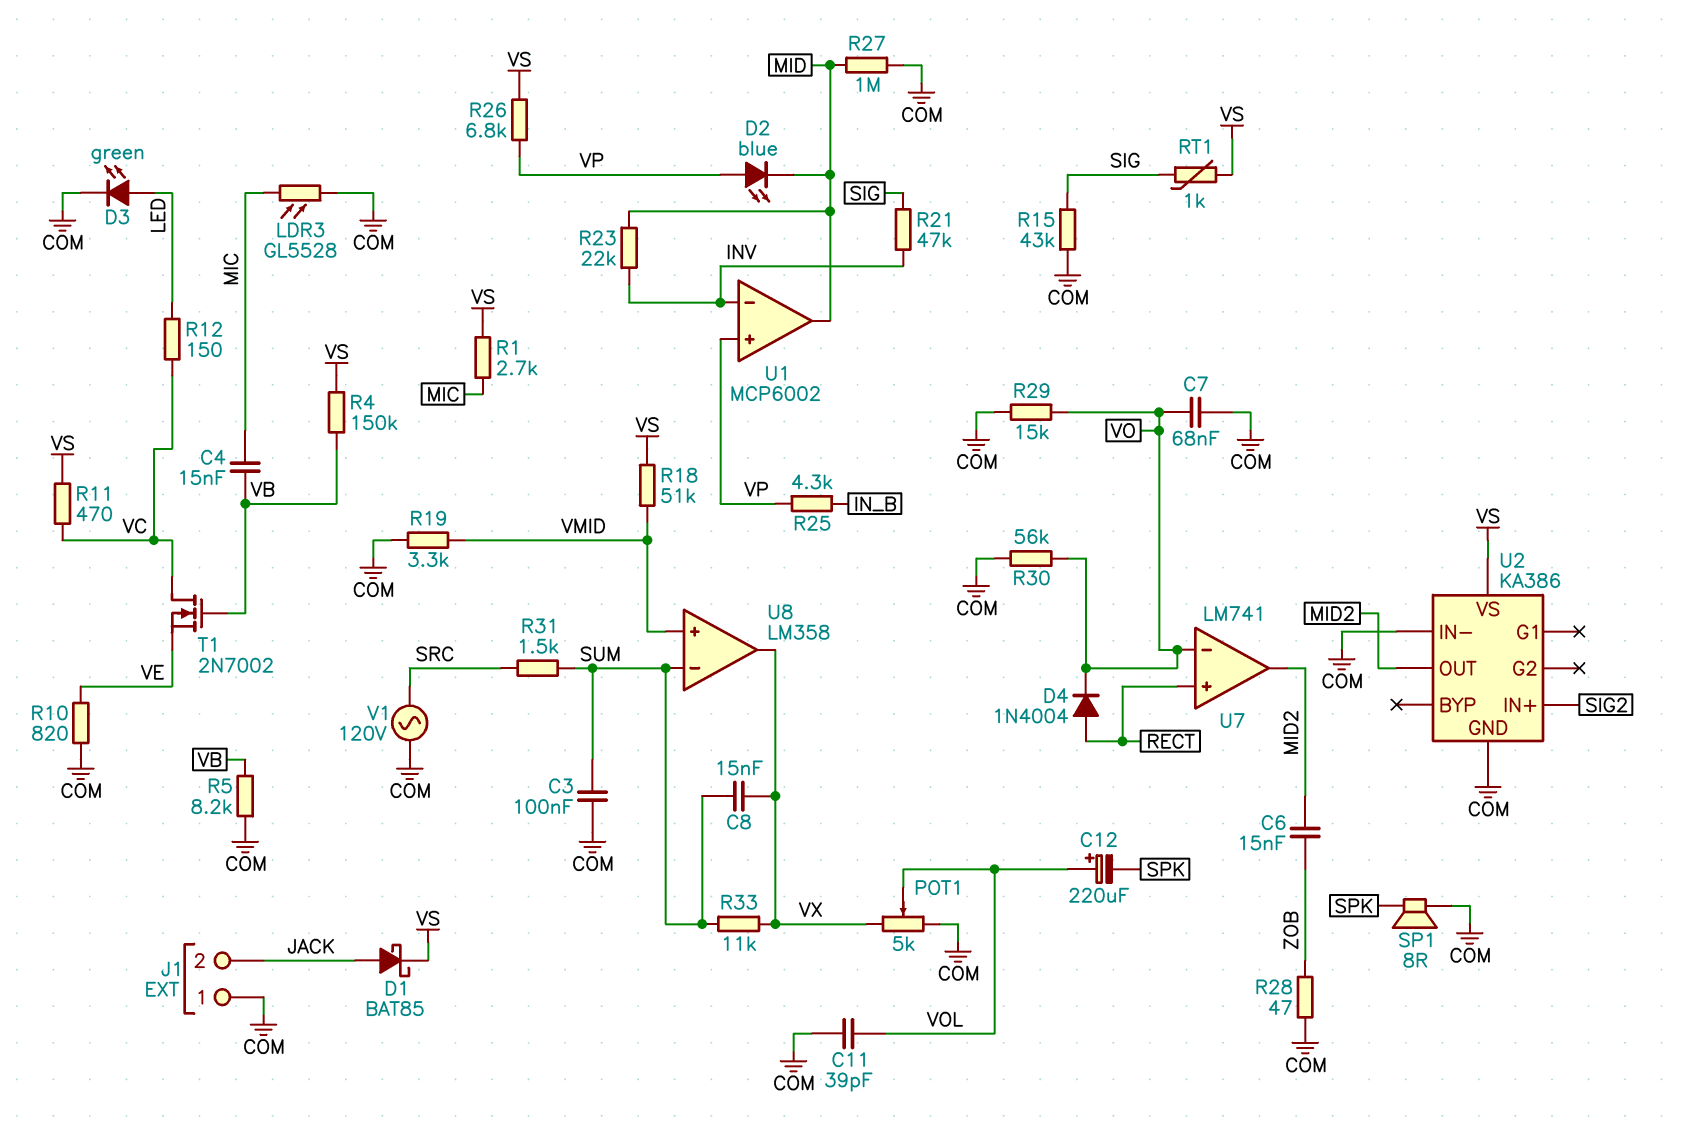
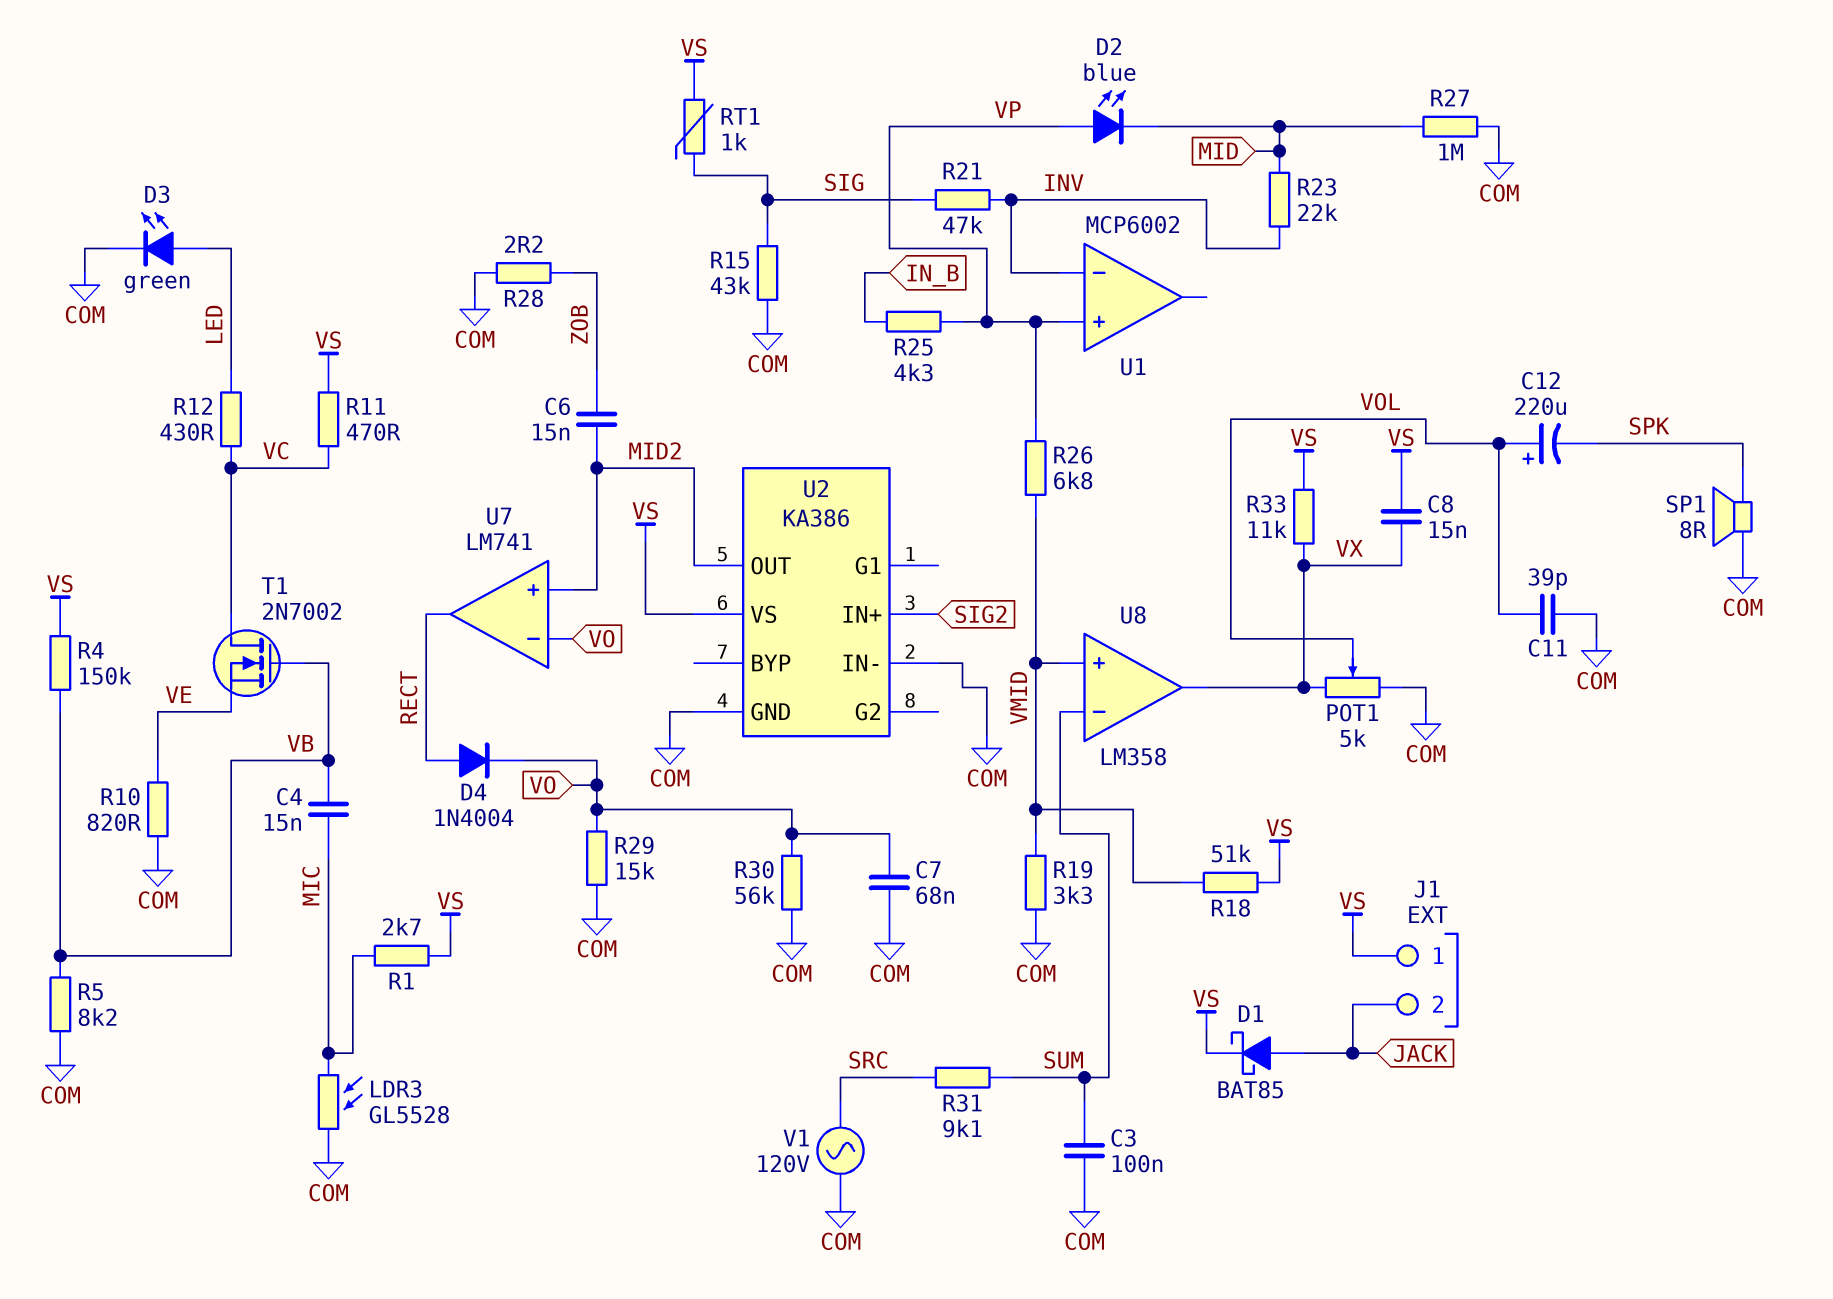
C8: 15nF (SUM, VX) -> 15nF (VS, VX)
J1 pin 1: COM -> VS
R12: 150 (LED, VC) -> 430 (LED, VC)
R26: 6.8k (VP, VS) -> 6.8k (VMID, VP)
R28: 47 (COM, ZOB) -> 2.2 (COM, ZOB)
R31: 1.5k (SRC, SUM) -> 9.1k (SRC, SUM)
R33: 11k (SUM, VX) -> 11k (VS, VX)
U1 pin out: MID -> none
U7 pin in+: RECT -> MID2
U7 pin out: MID2 -> RECT

